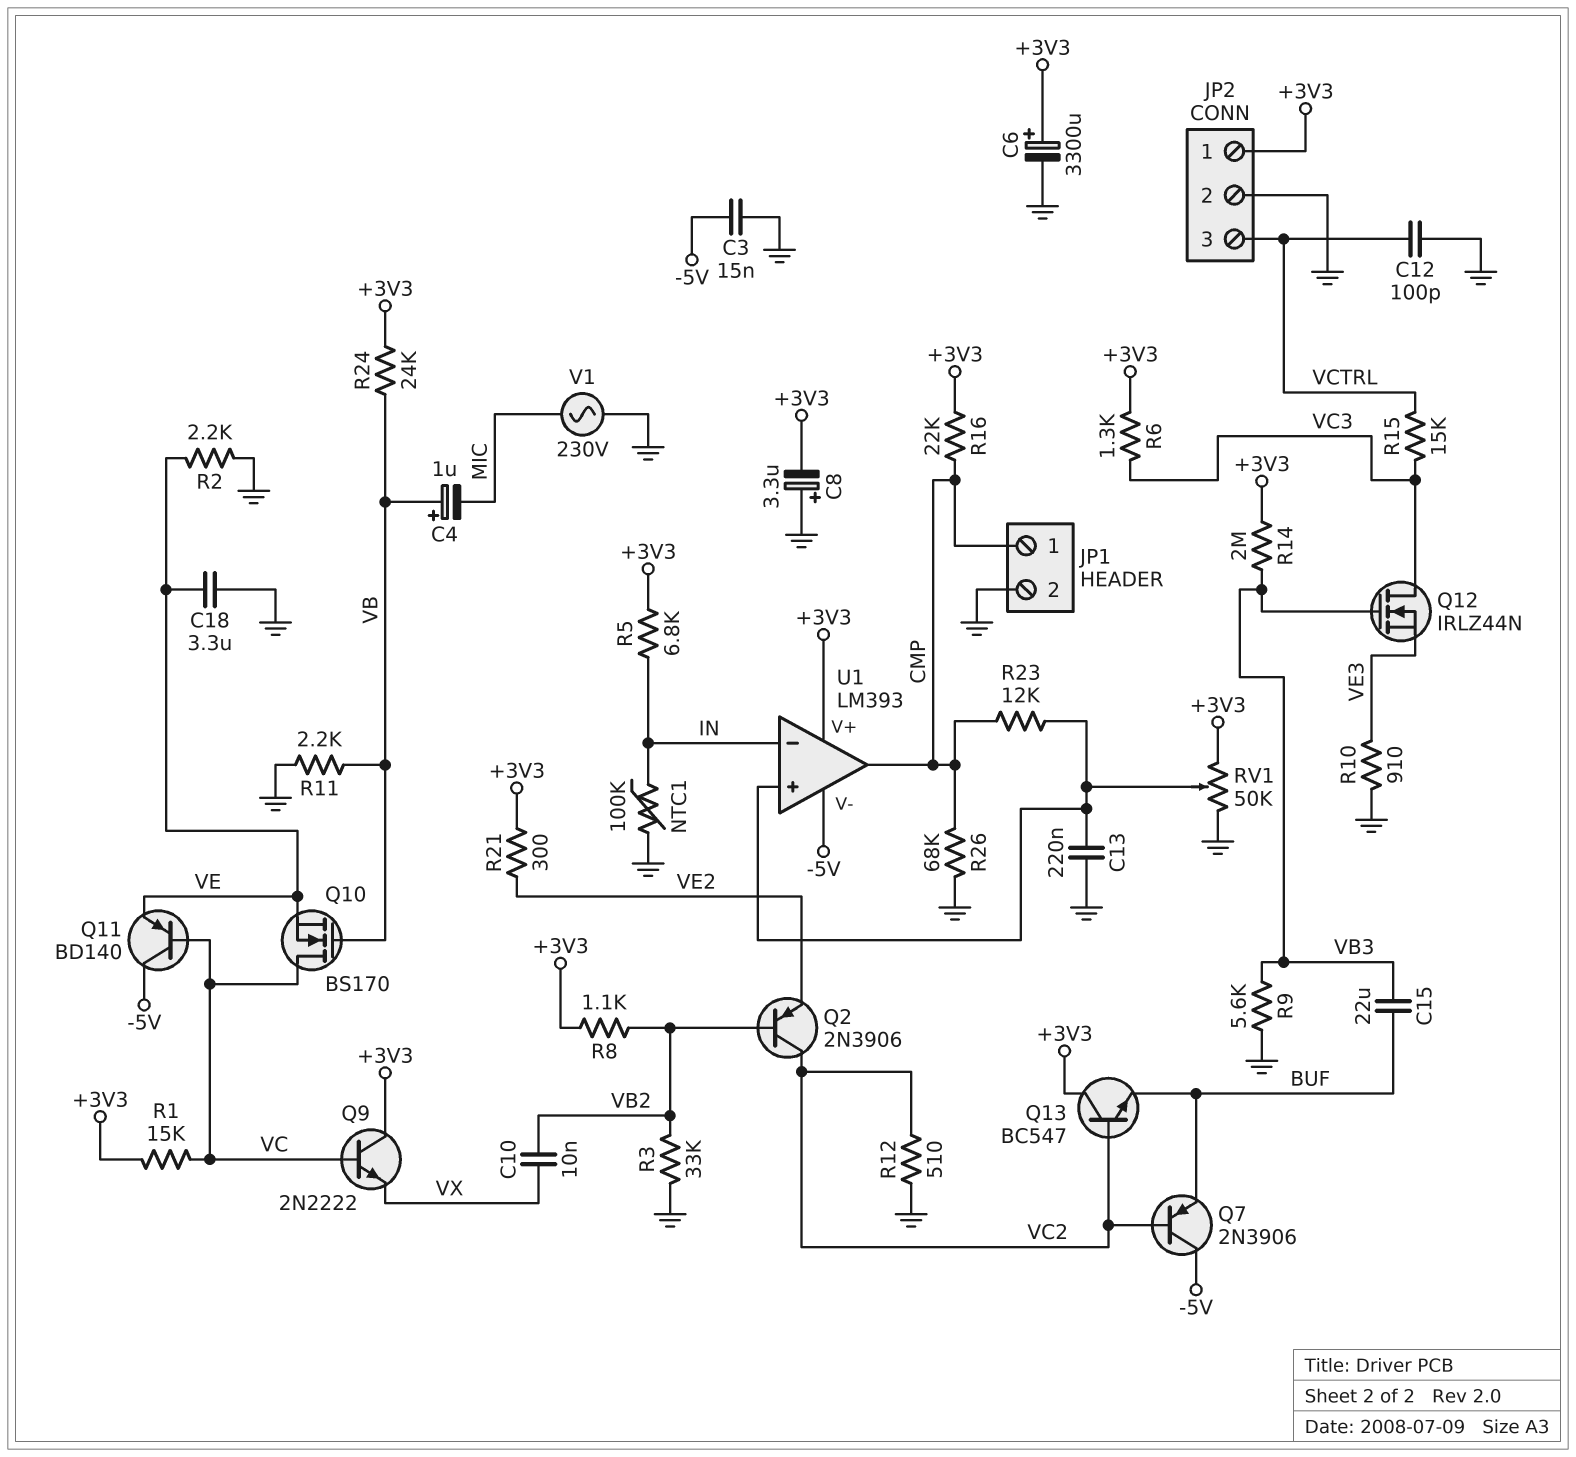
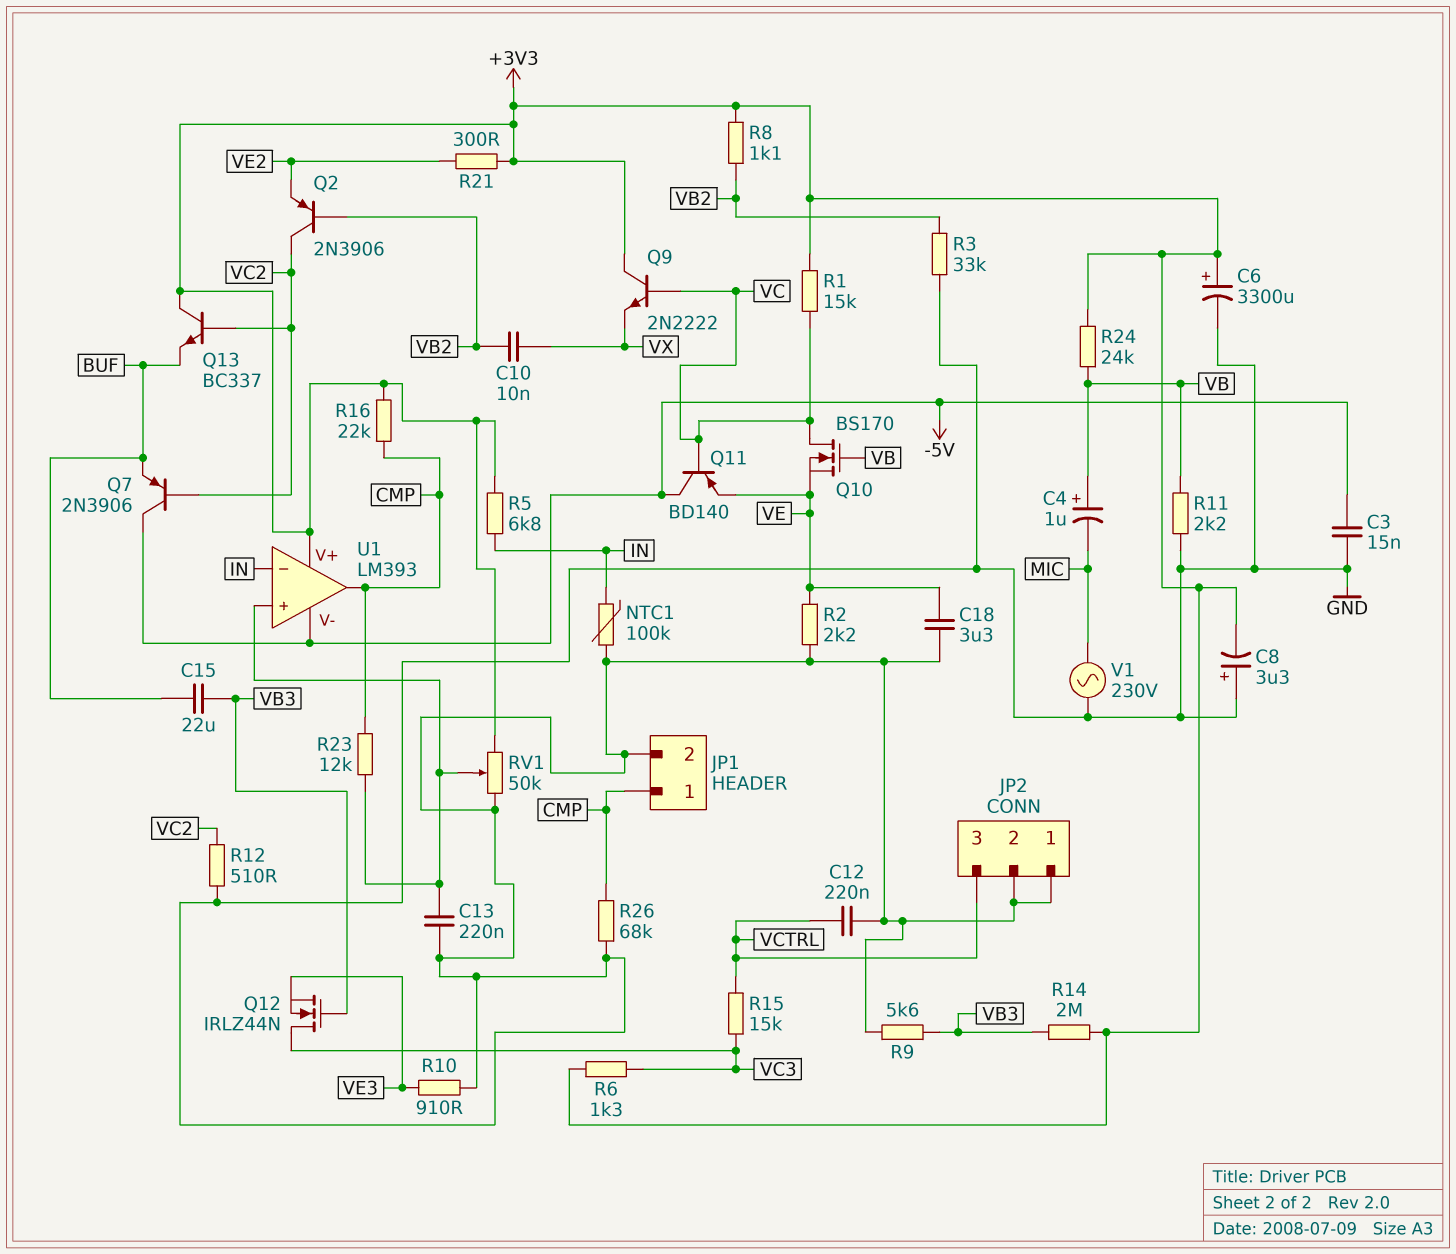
C12: 100pF (GND, VCTRL) -> 220nF (GND, VCTRL)
JP2 pin 1: +3V3 -> GND
Q13: NPN BC547 (B VC2, C +3V3, E BUF) -> NPN BC337 (B VC2, C +3V3, E BUF)

